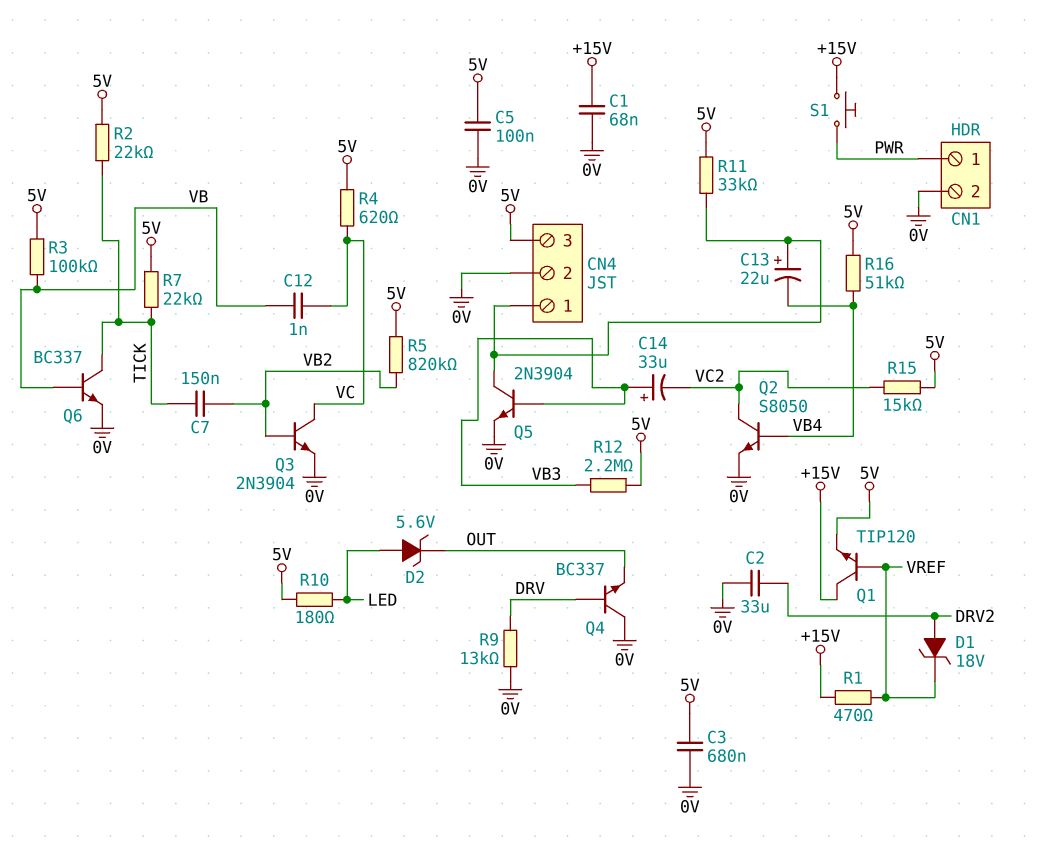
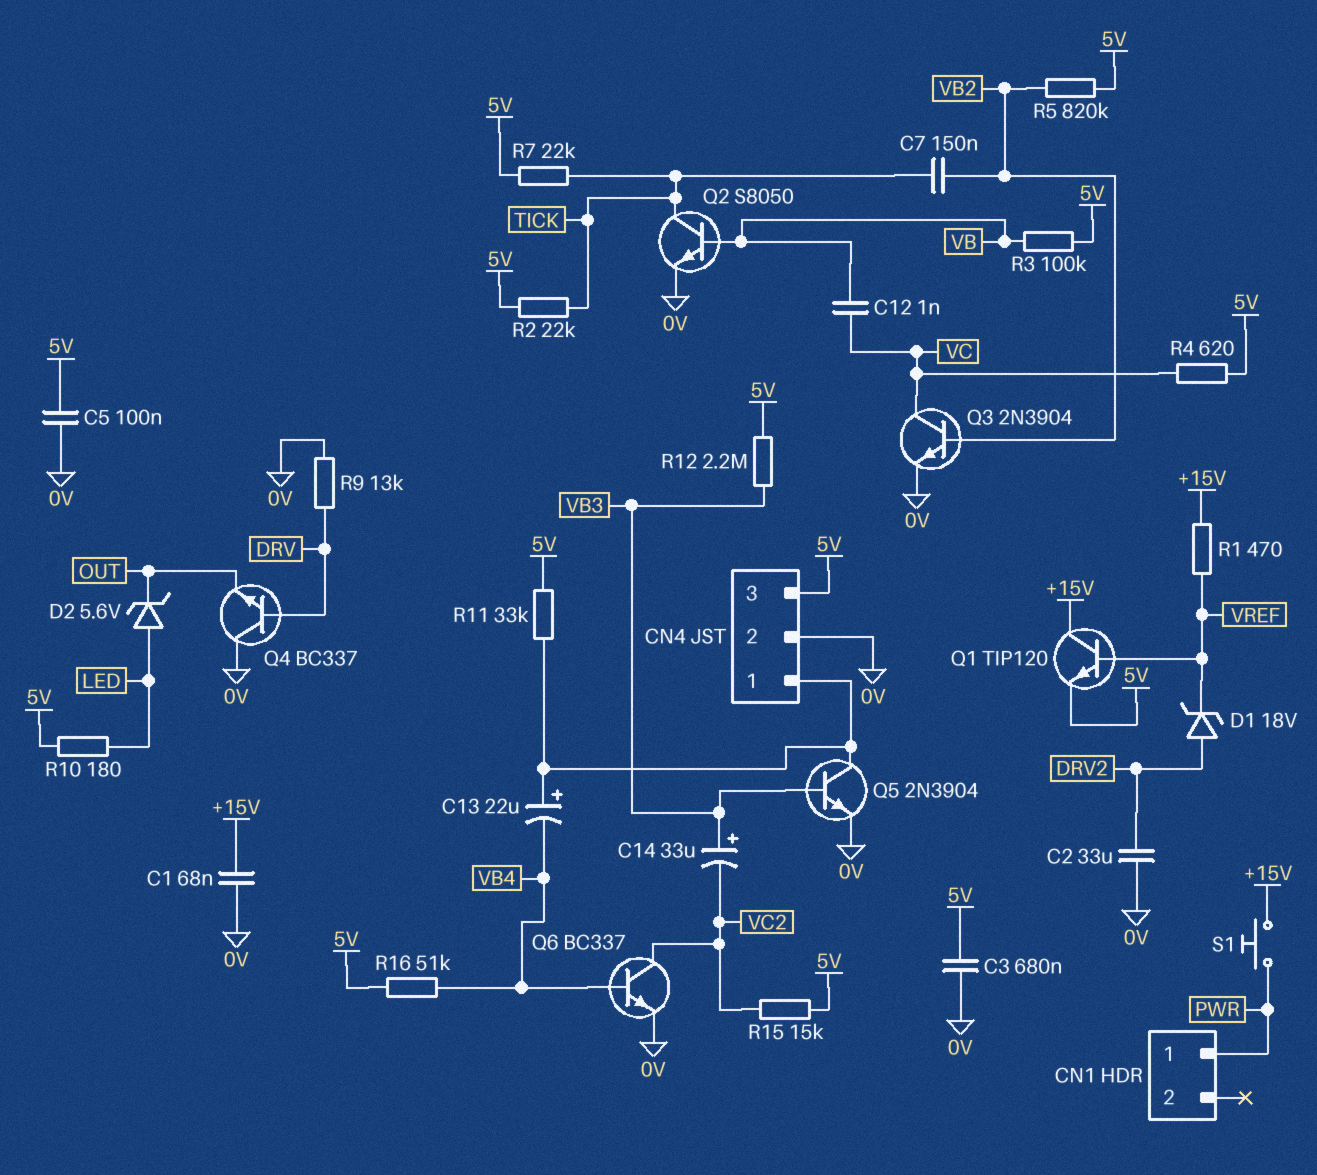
CN1 pin 2: 0V -> none
Q2: NPN S8050 (B VB4, C VC2, E 0V) -> NPN S8050 (B VB, C TICK, E 0V)
Q6: NPN BC337 (B VB, C TICK, E 0V) -> NPN BC337 (B VB4, C VC2, E 0V)

